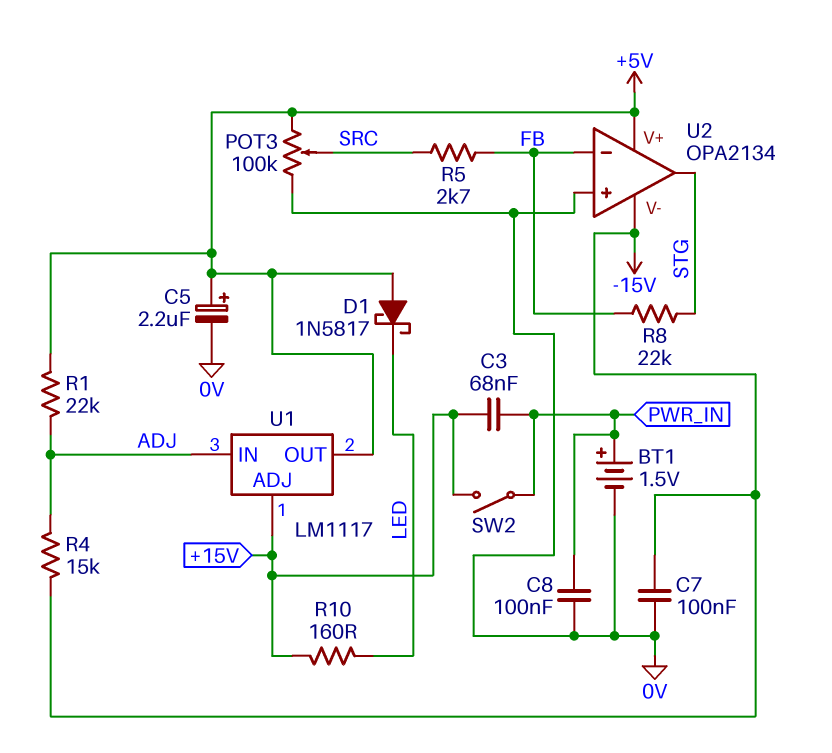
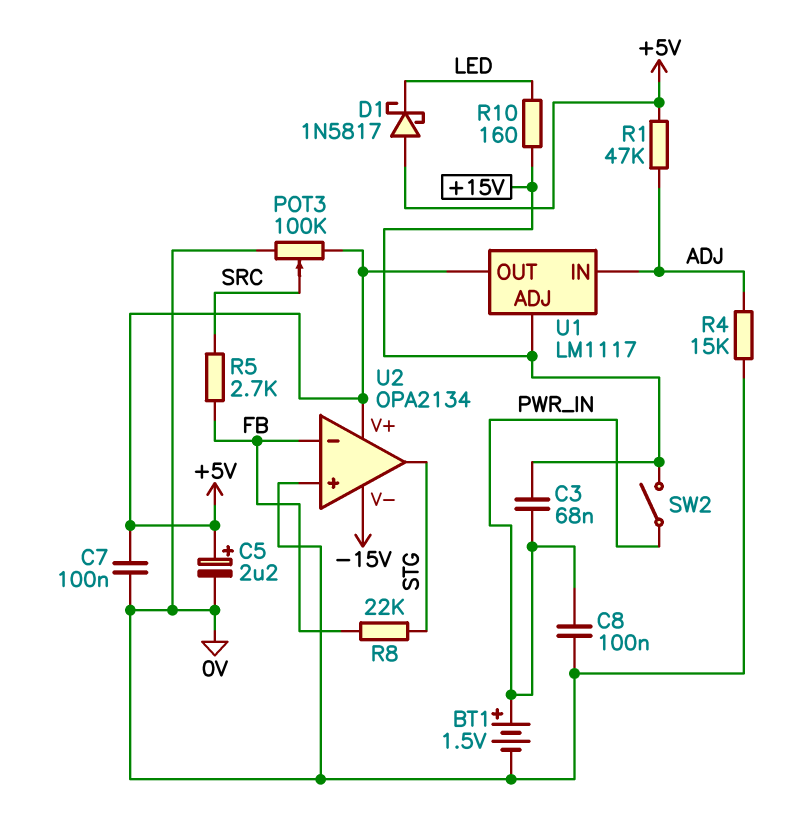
C7: 100nF (-15V, 0V) -> 100nF (+5V, 0V)
R1: 22k (+5V, ADJ) -> 47k (+5V, ADJ)
R4: 15k (-15V, ADJ) -> 15k (0V, ADJ)

